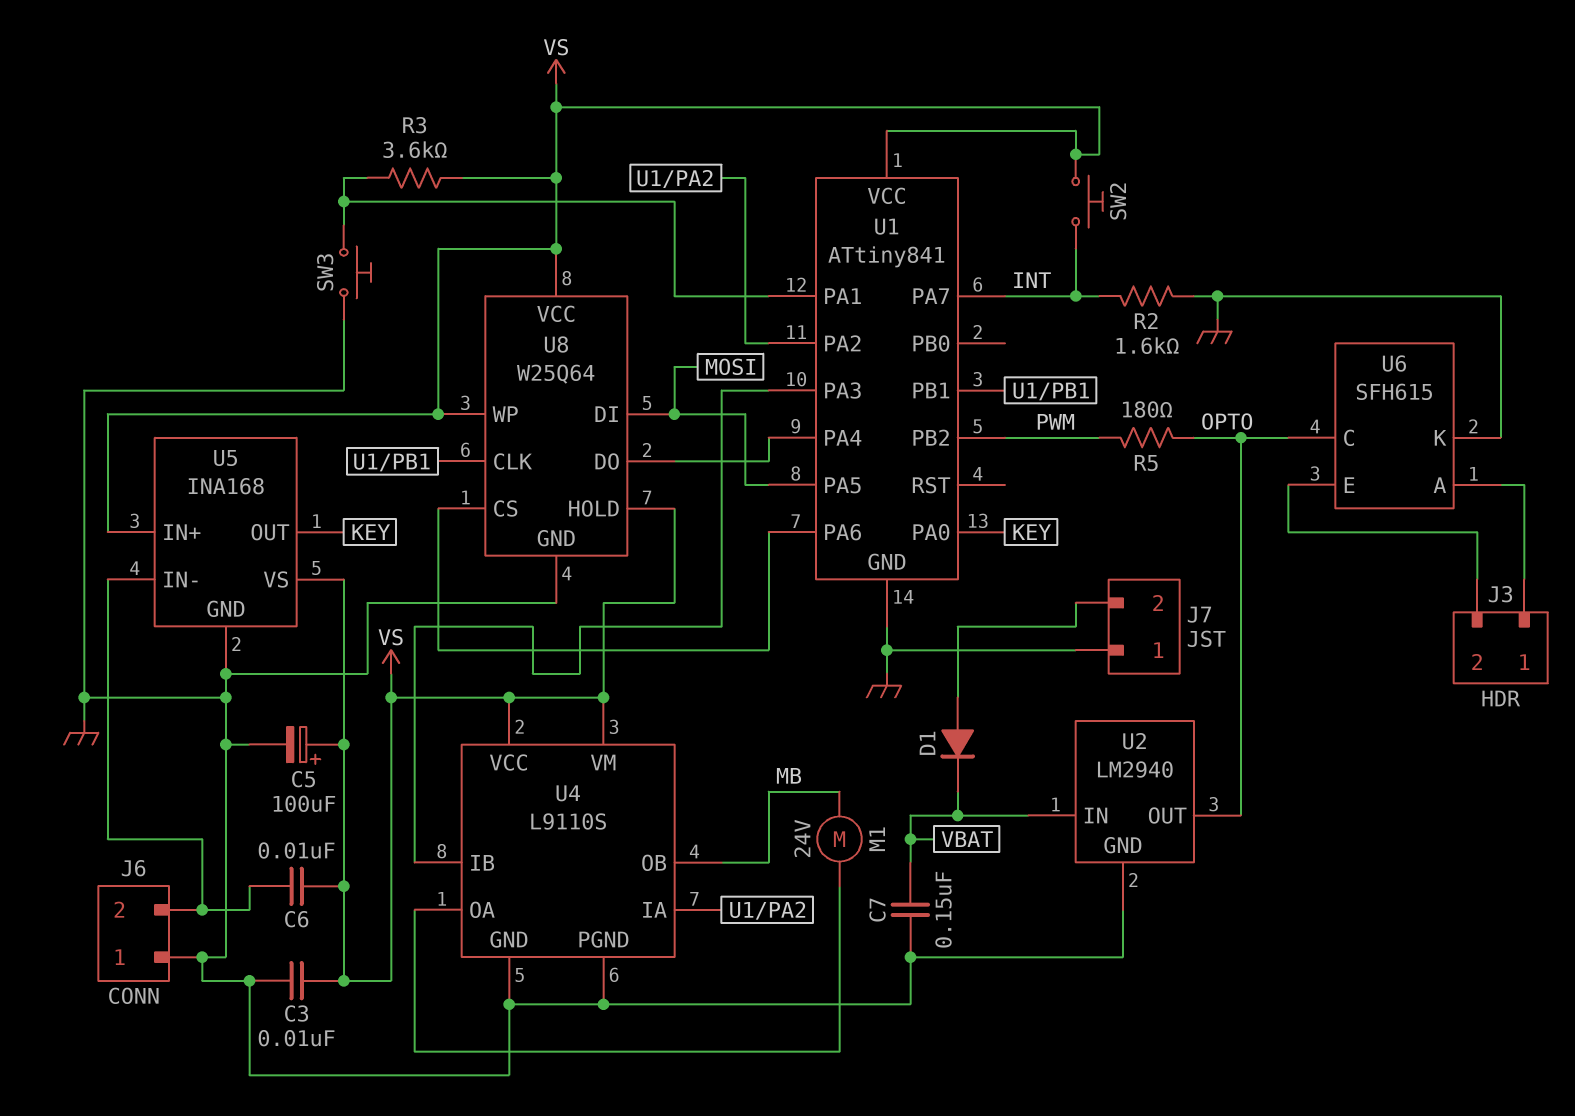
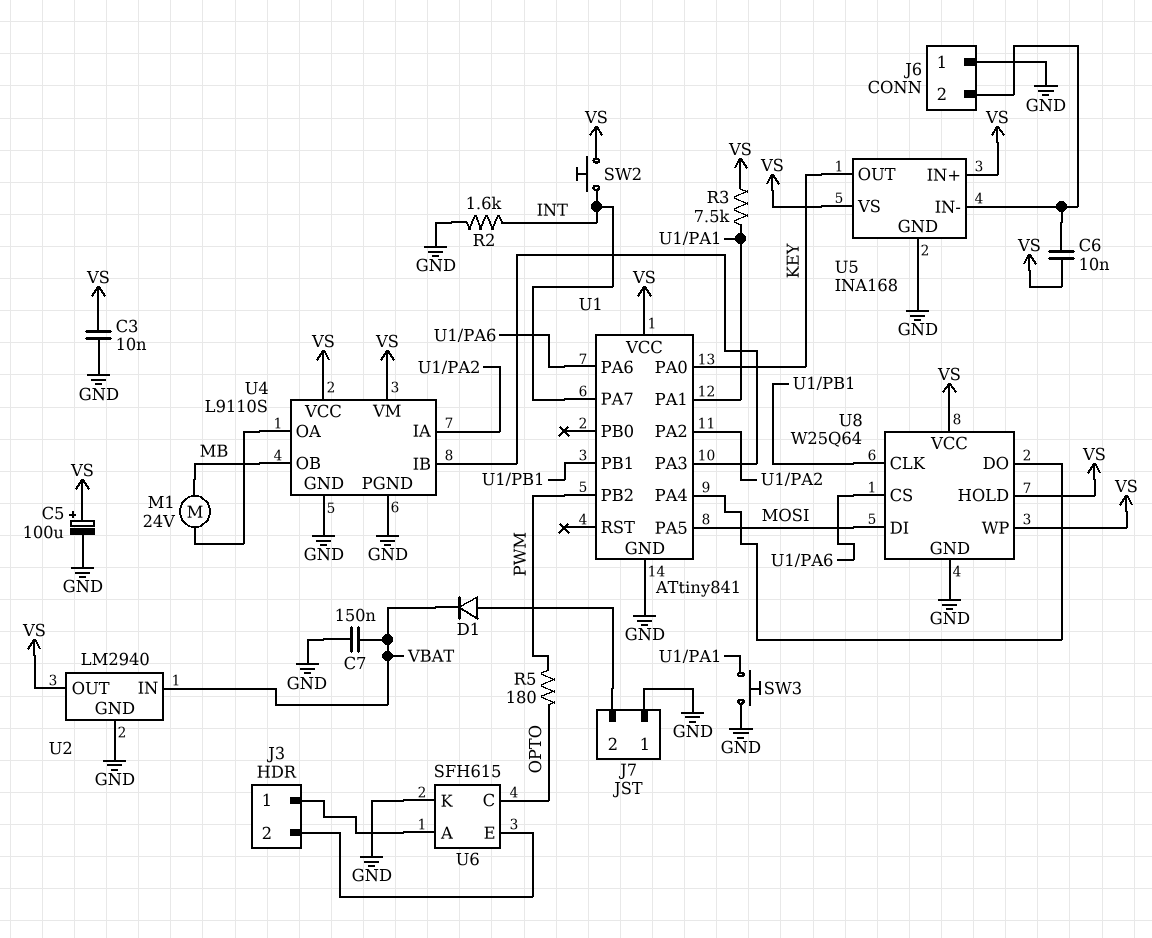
R3: 3.6k (U1/PA1, VS) -> 7.5k (U1/PA1, VS)
U2 pin OUT: OPTO -> VS

